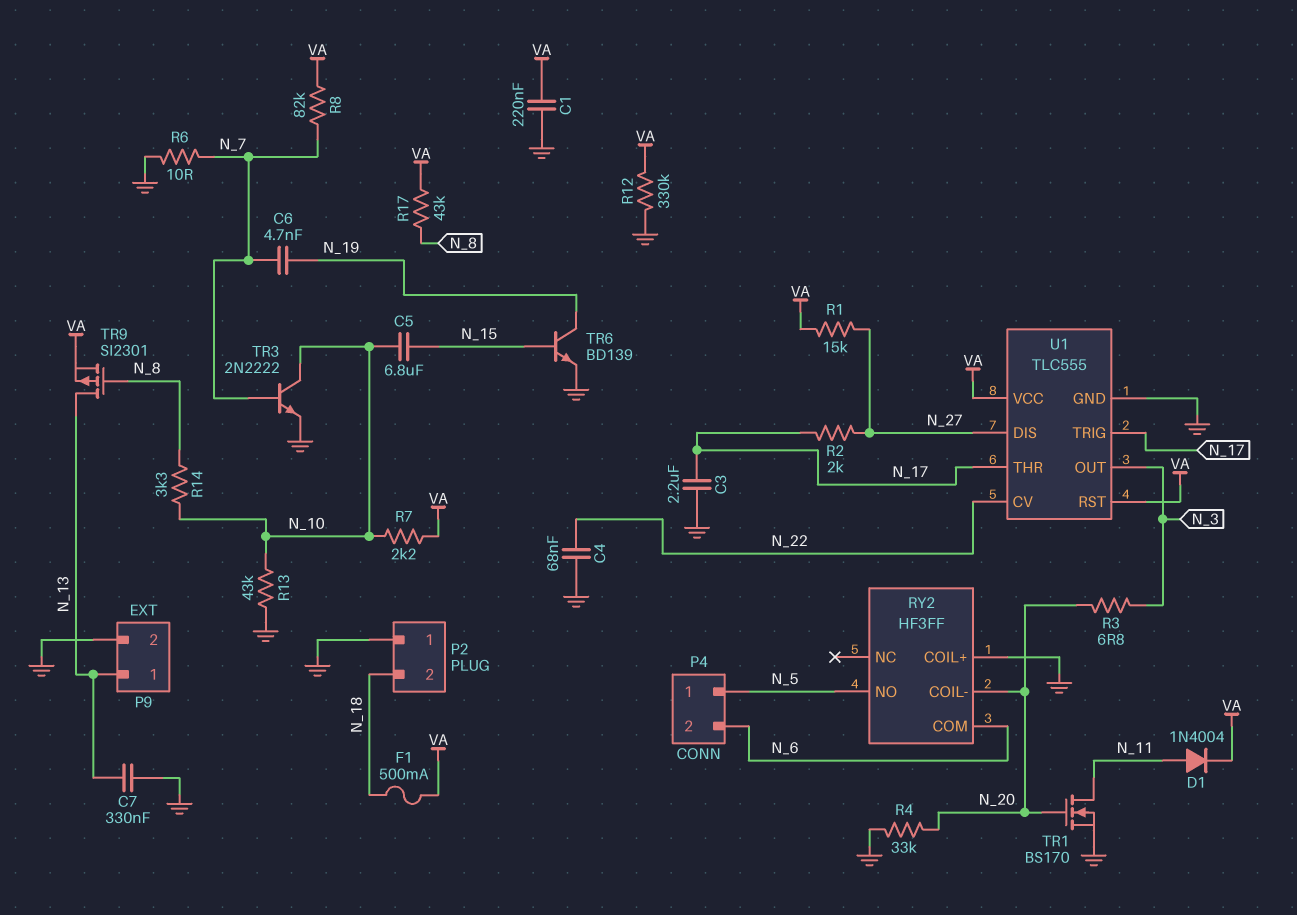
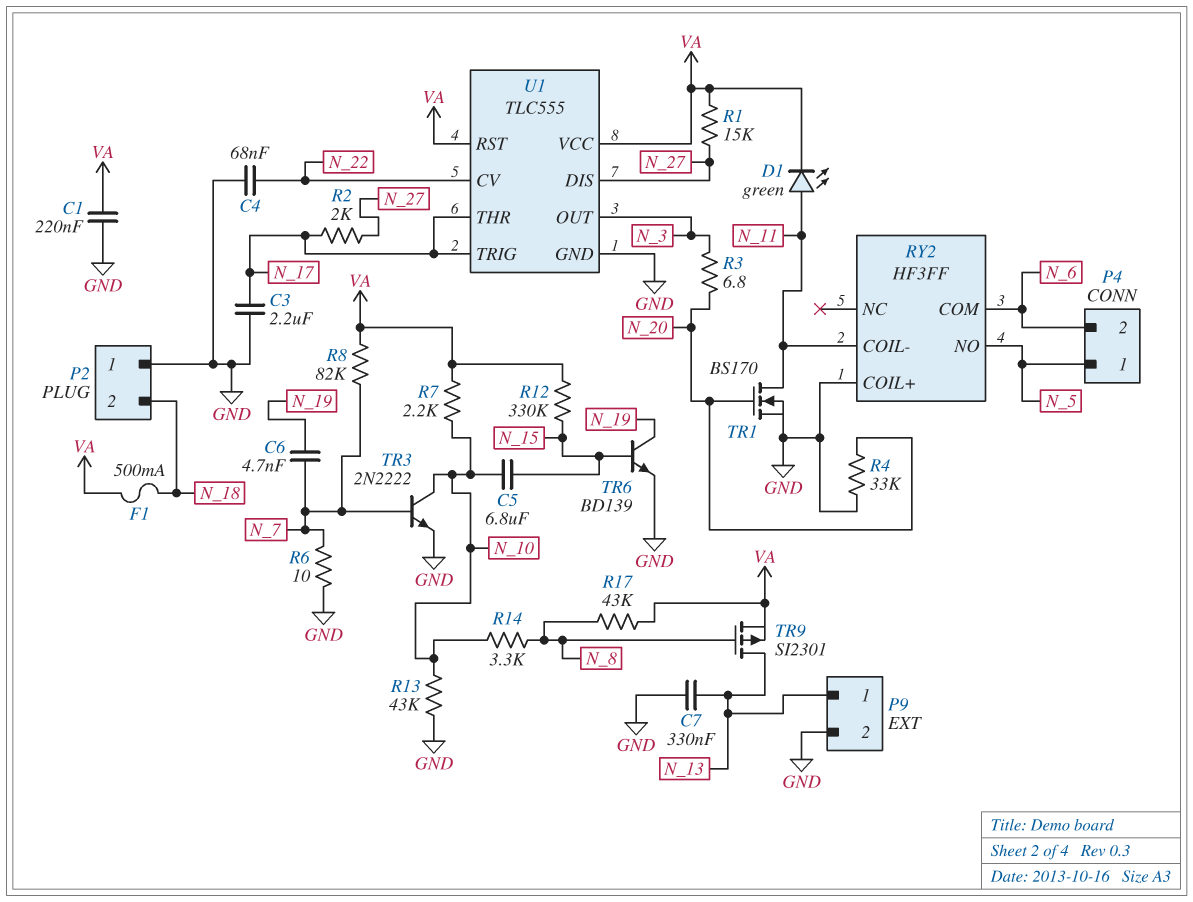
D1: diode 1N4004 (A N_11, K VA) -> LED green (A N_11, K VA)
R12: 330k (GND, VA) -> 330k (N_15, VA)
RY2 pin COIL-: N_20 -> N_11

